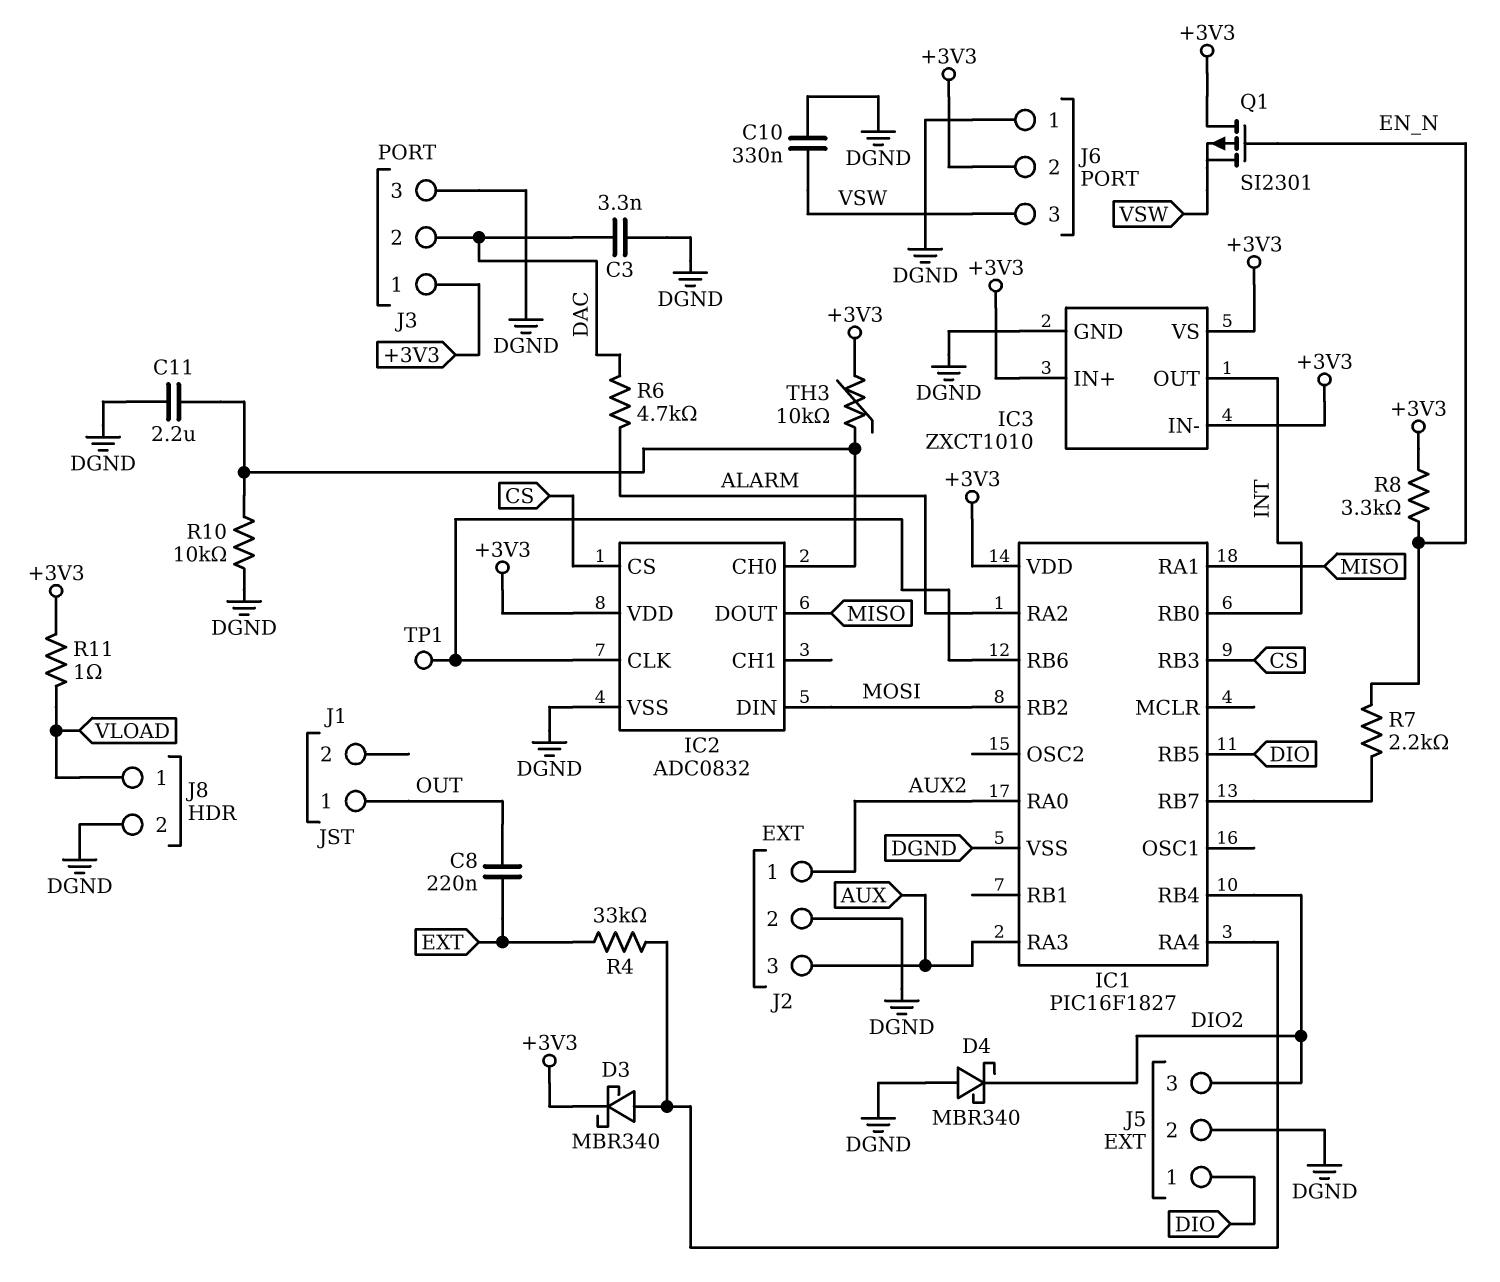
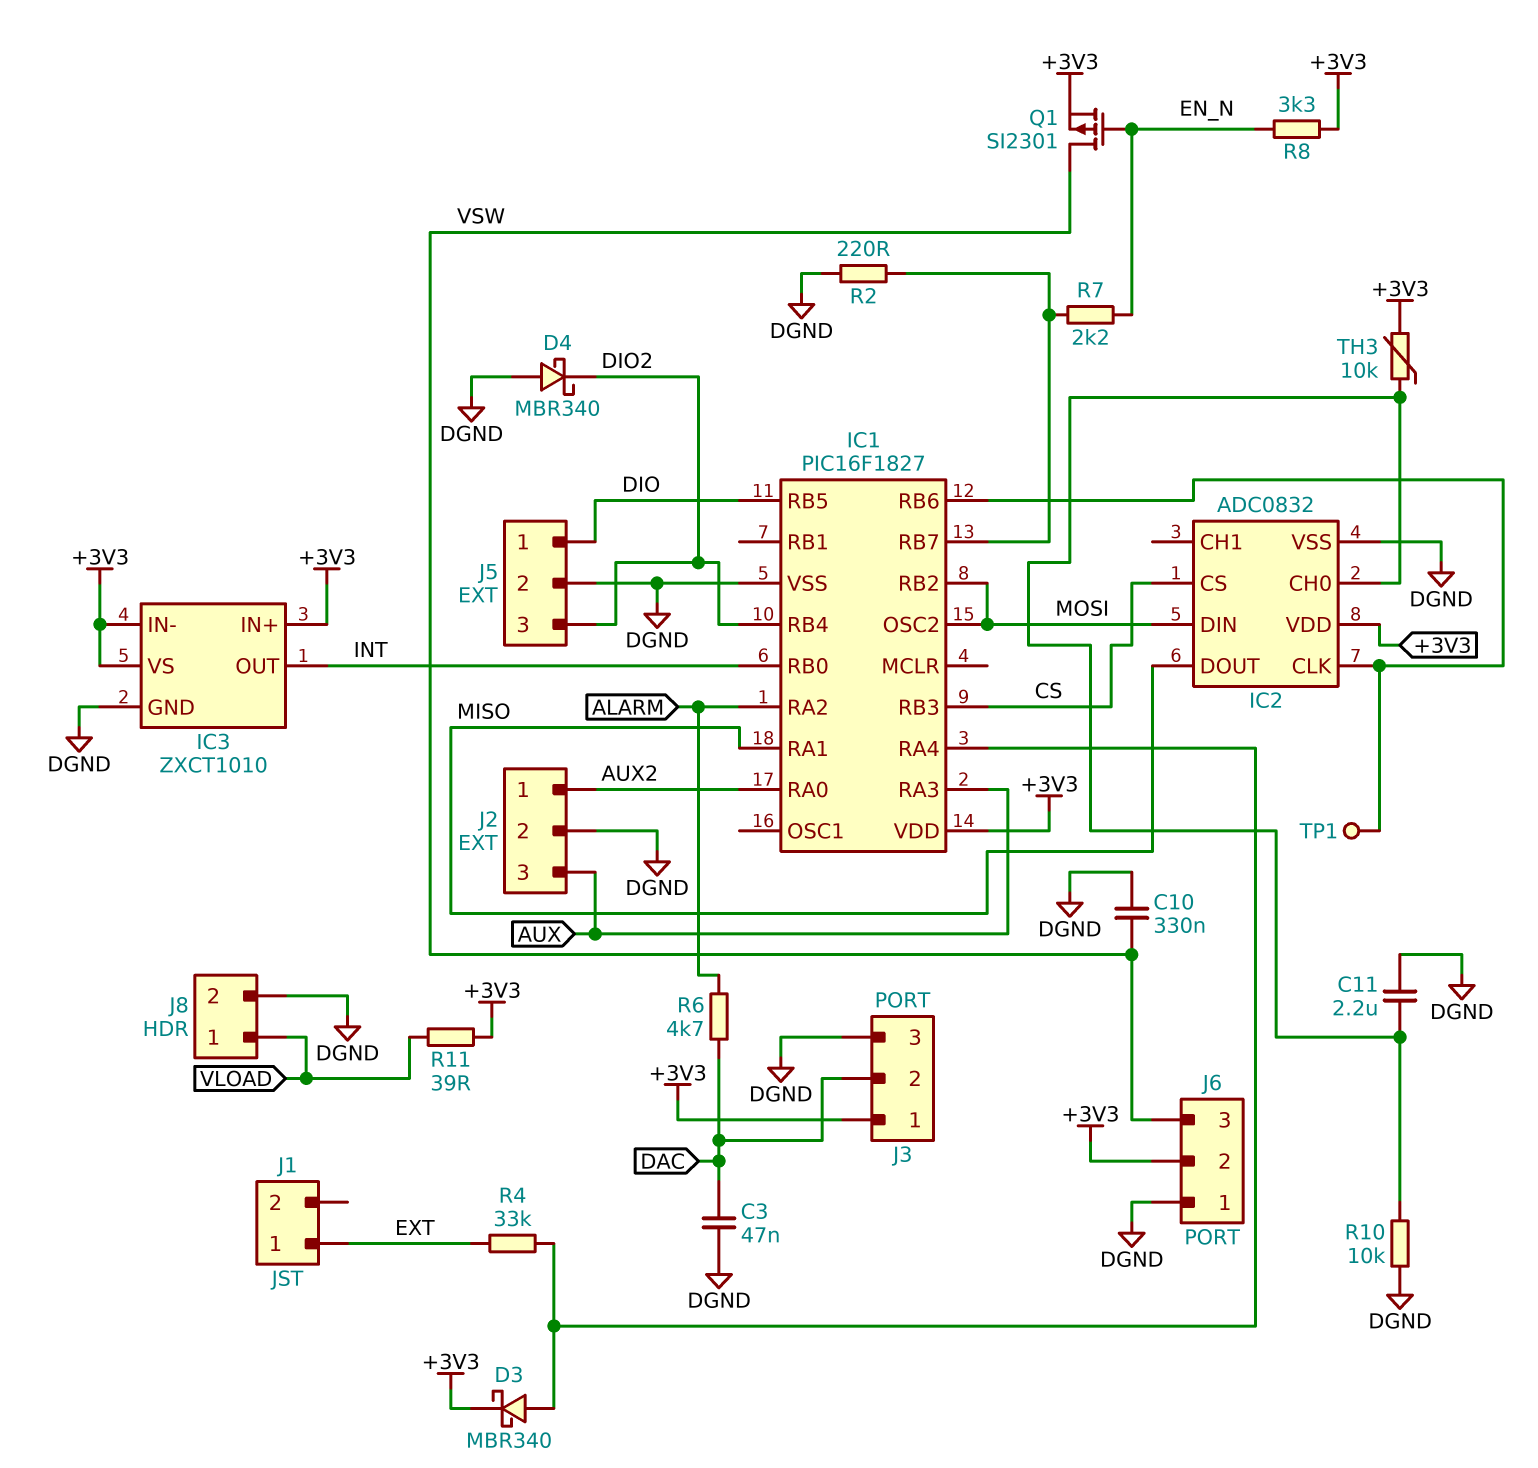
C3: 3.3nF (DAC, DGND) -> 47nF (DAC, DGND)
C8: 220nF (EXT, OUT) -> none
IC1 pin OSC2: none -> MOSI
J1 pin 1: OUT -> EXT
Q1: PMOS SI2301 (G EN_N, D +3V3, S VSW) -> PMOS SI2301 (G EN_N, D VSW, S +3V3)
R2: none -> 220 (DGND, IC1/RB7)
R11: 1 (+3V3, VLOAD) -> 39 (+3V3, VLOAD)

